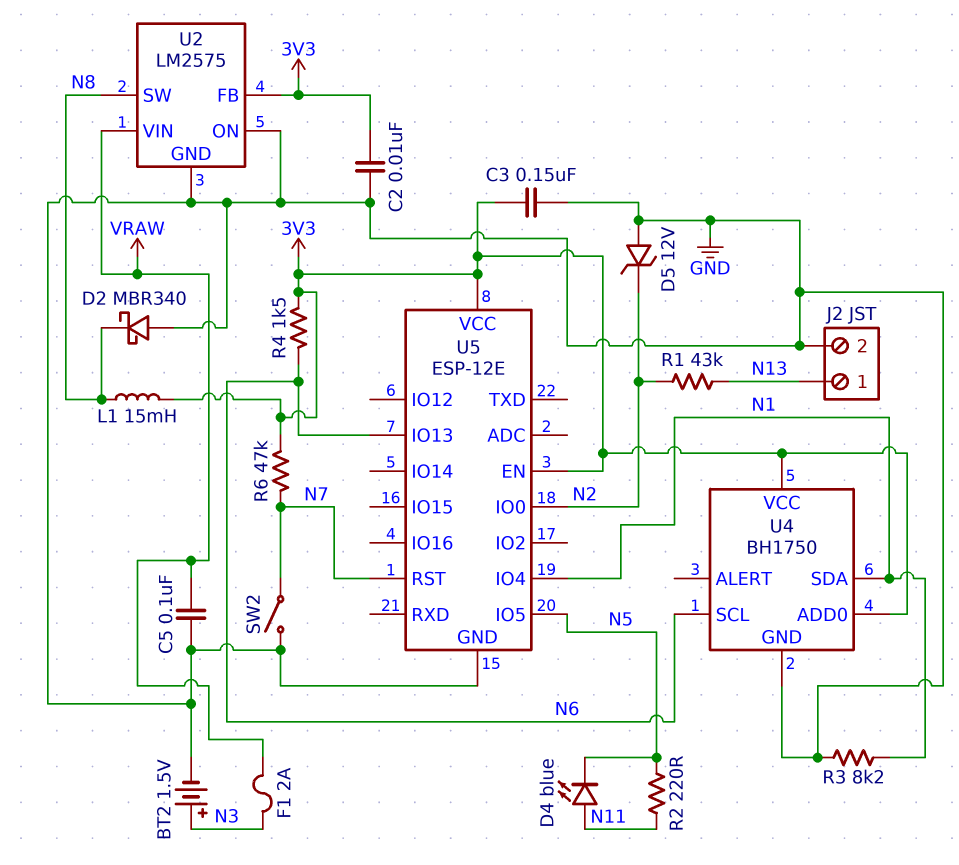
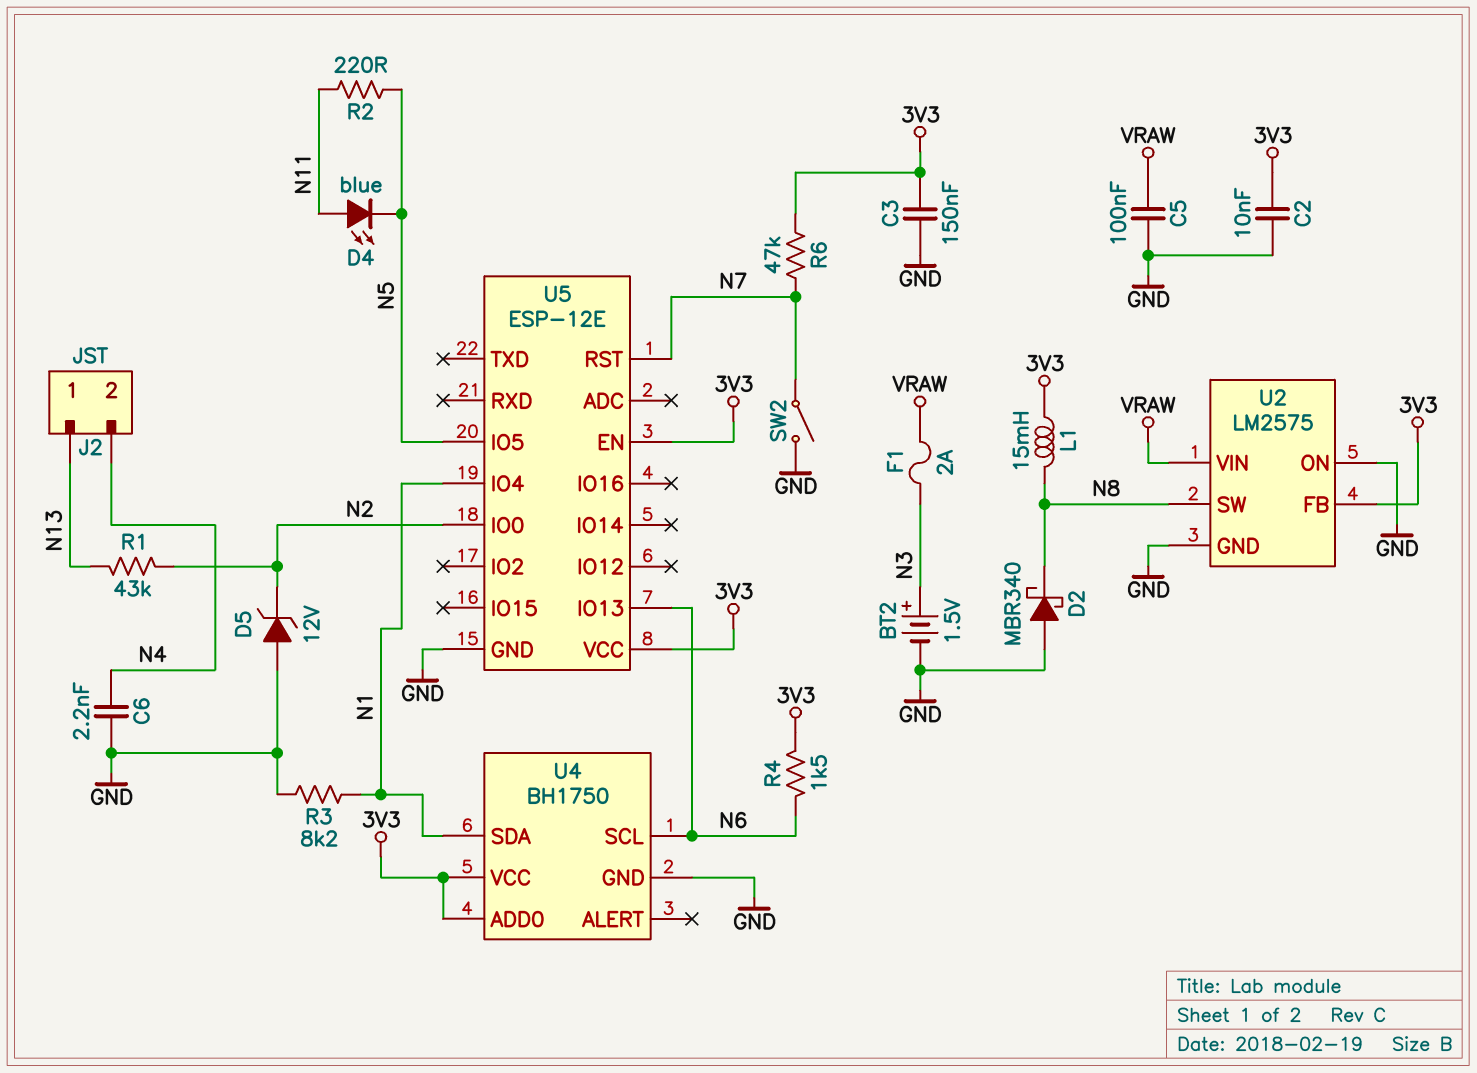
C6: none -> 2.2nF (GND, N4)
J2 pin 2: GND -> N4

